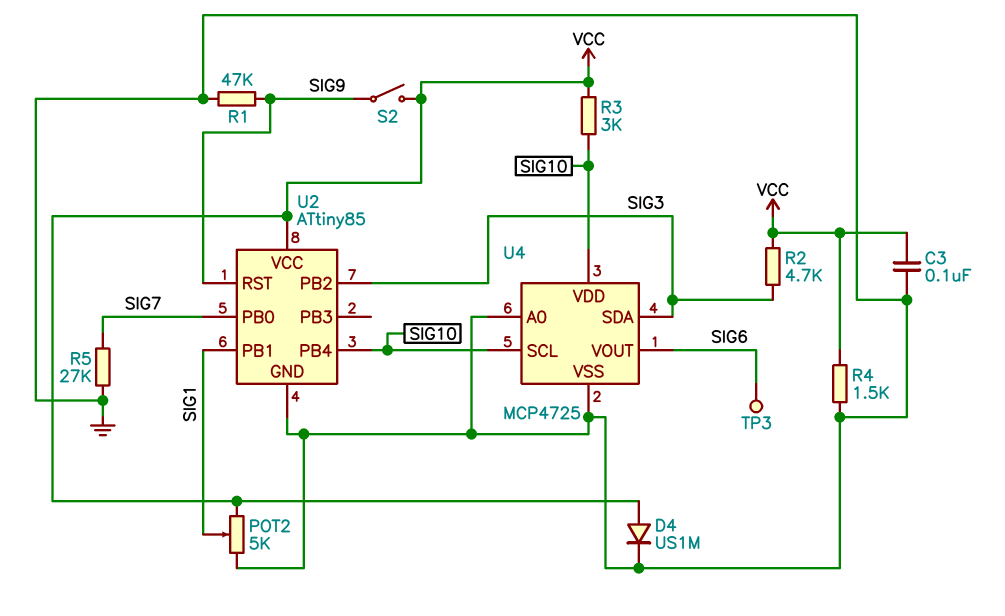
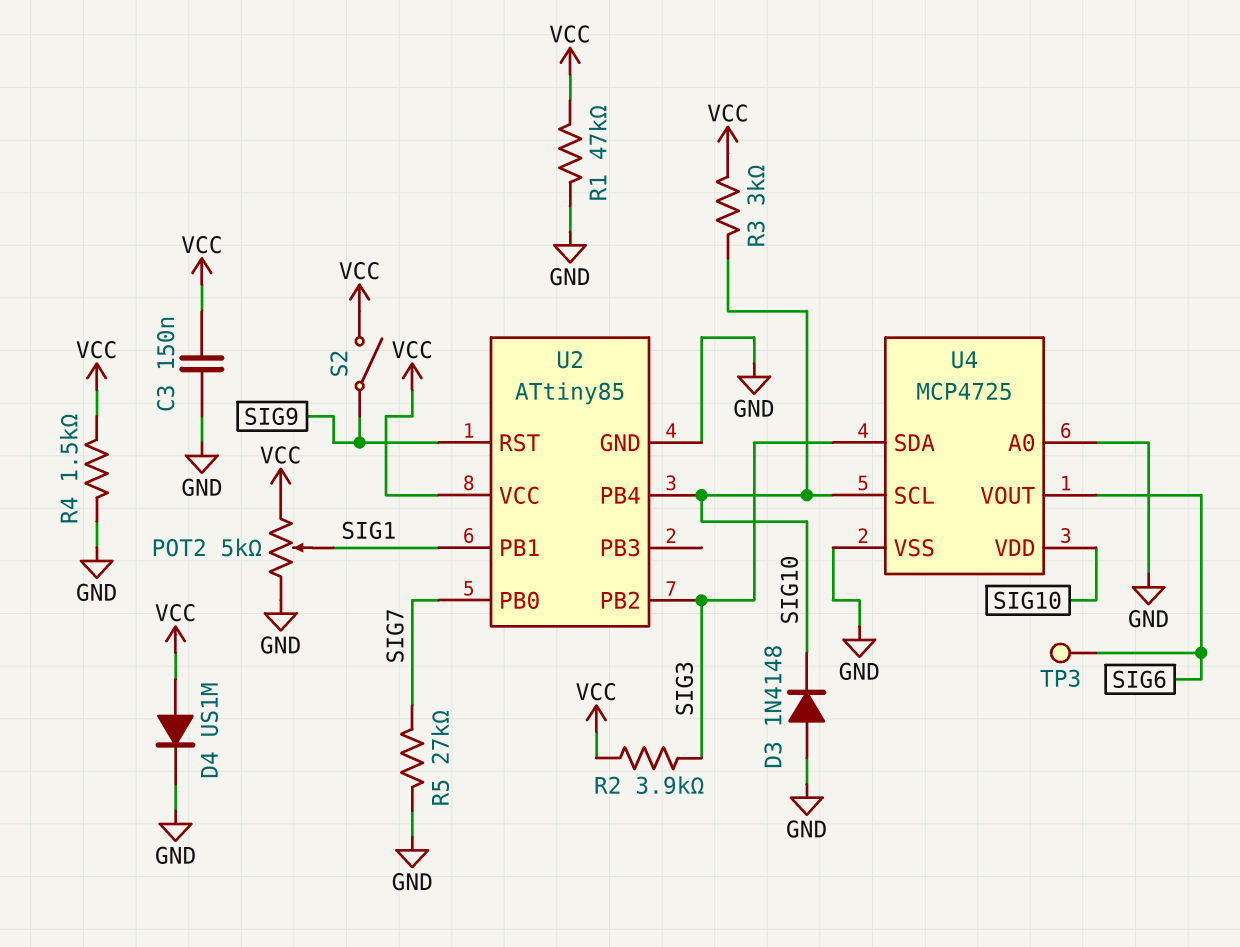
C3: 100nF (GND, VCC) -> 150nF (GND, VCC)
D3: none -> diode 1N4148 (A GND, K SIG10)
R1: 47k (GND, SIG9) -> 47k (GND, VCC)
R2: 4.7k (SIG3, VCC) -> 3.9k (SIG3, VCC)

